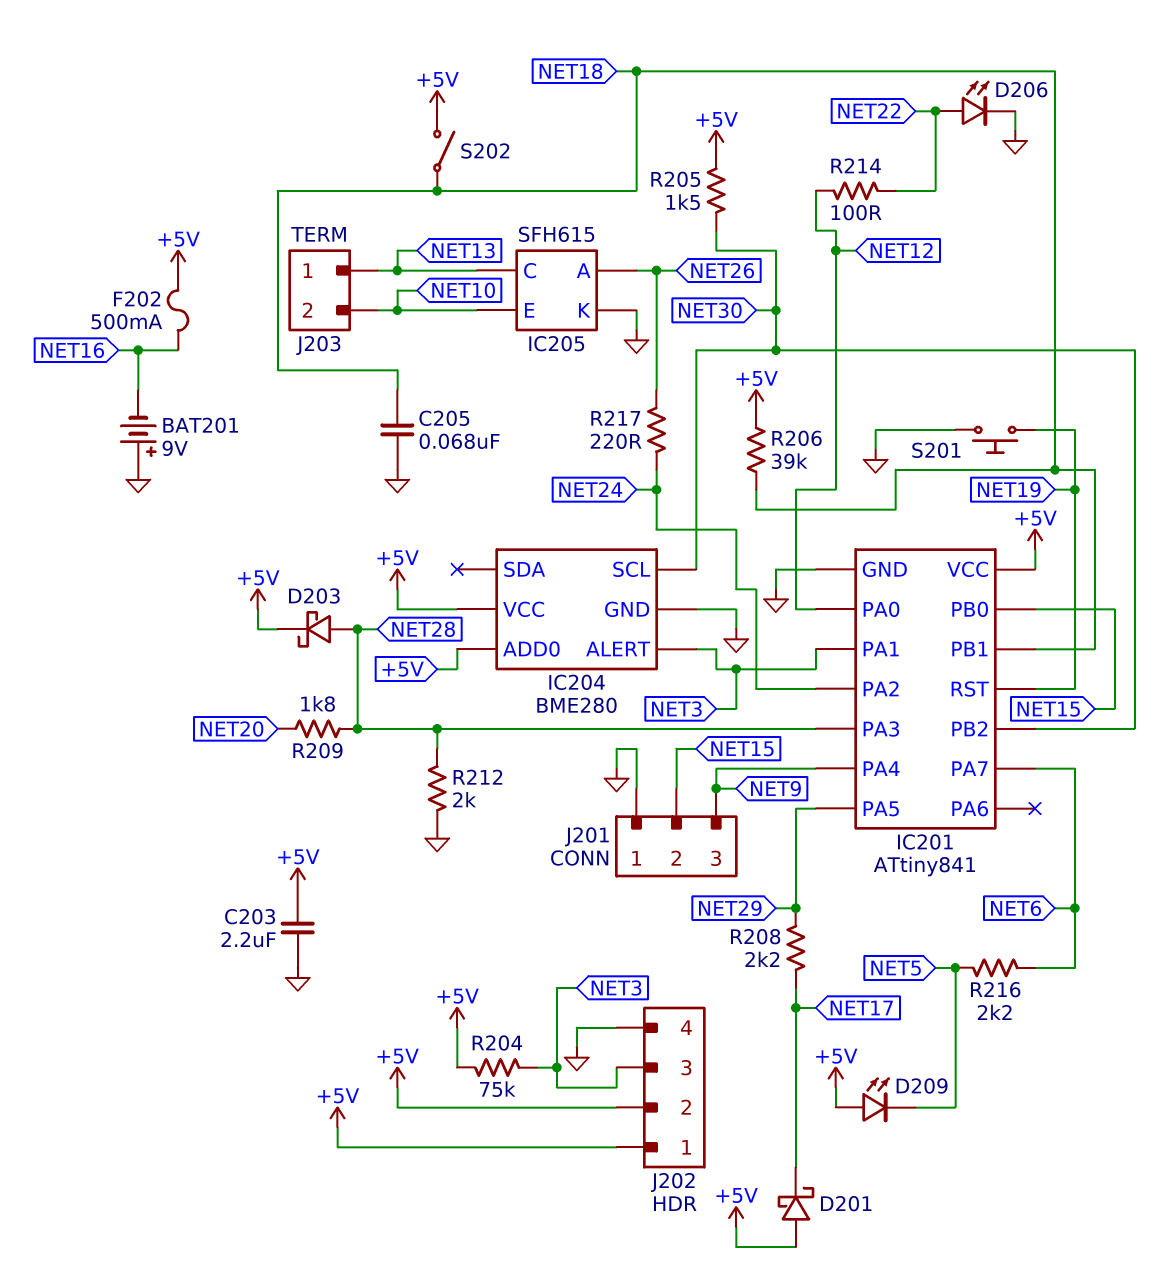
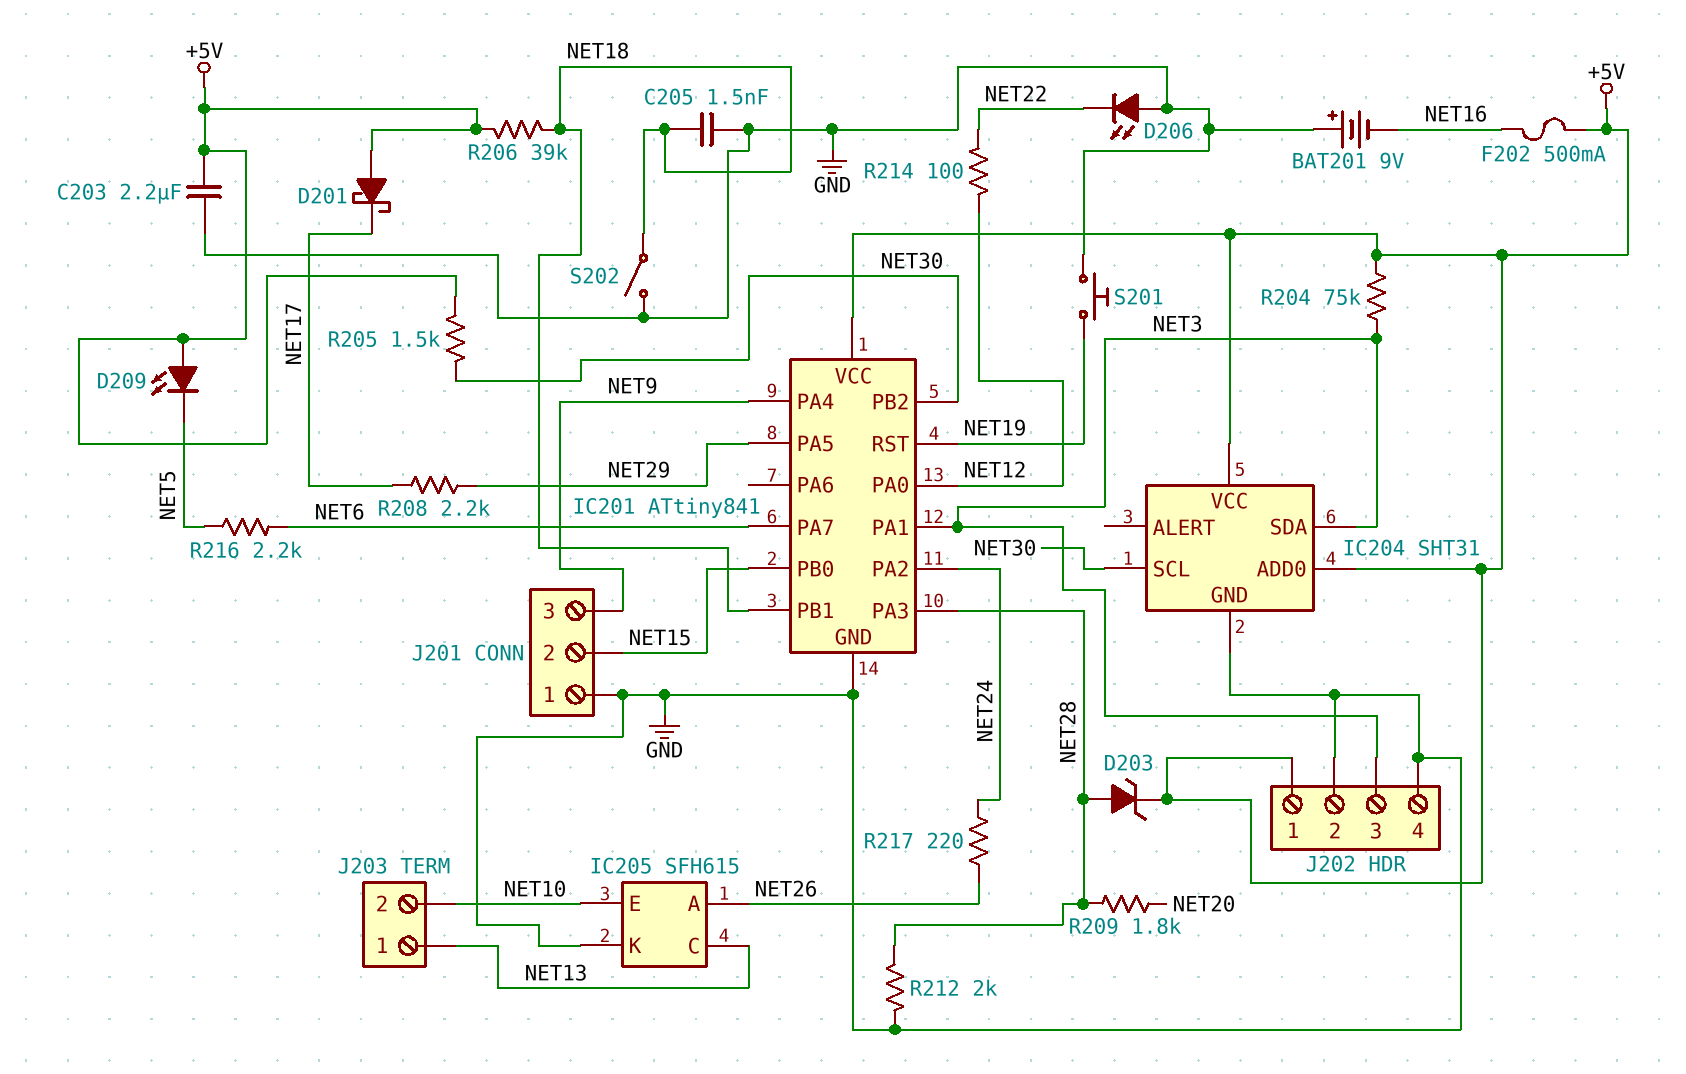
C205: 68nF (GND, NET18) -> 1.5nF (GND, NET18)
D203: schottky (A NET28, K +5V) -> zener (A NET28, K +5V)
D206: LED (A NET22, K GND) -> LED (A GND, K NET22)
IC204: BME280 -> SHT31
IC204 pin ALERT: NET3 -> none
IC204 pin SDA: none -> NET3
J202 pin 2: +5V -> GND
S202: switch (+5V, NET18) -> switch (GND, NET18)

